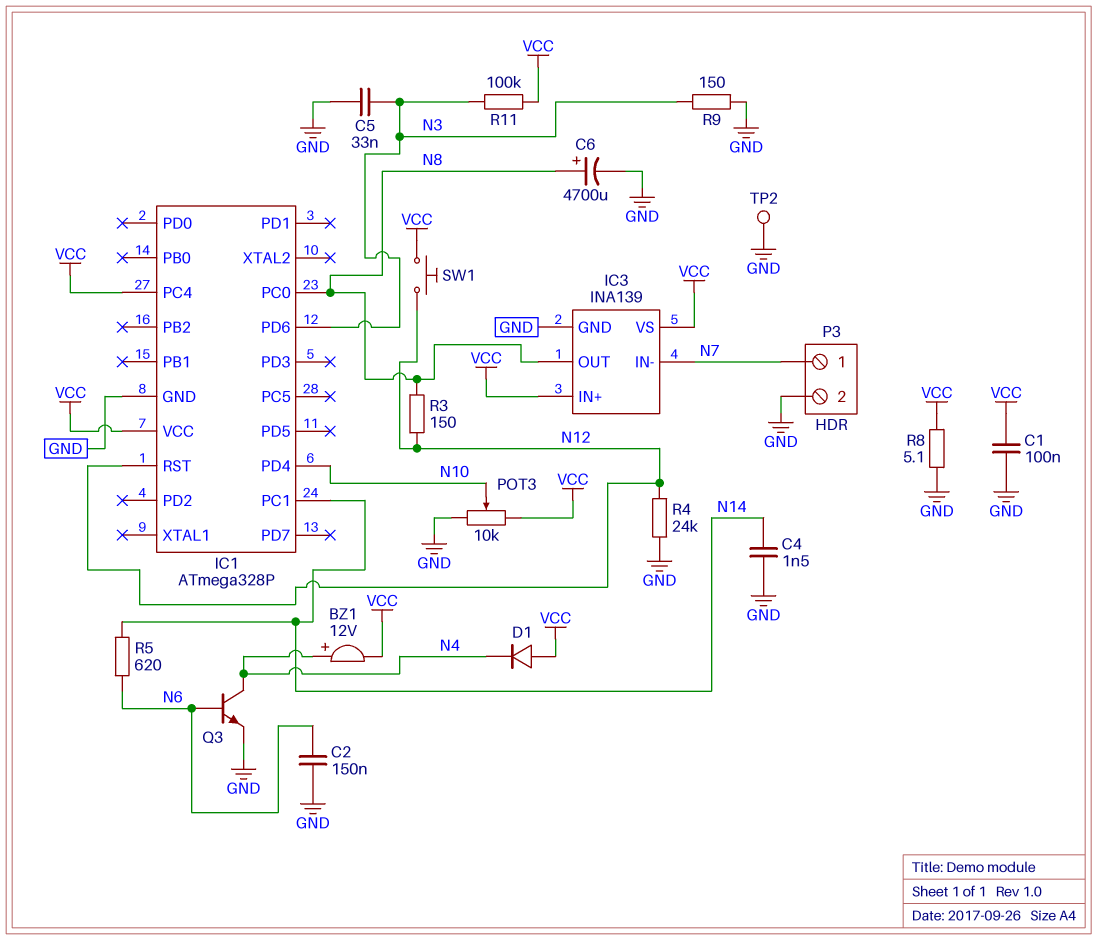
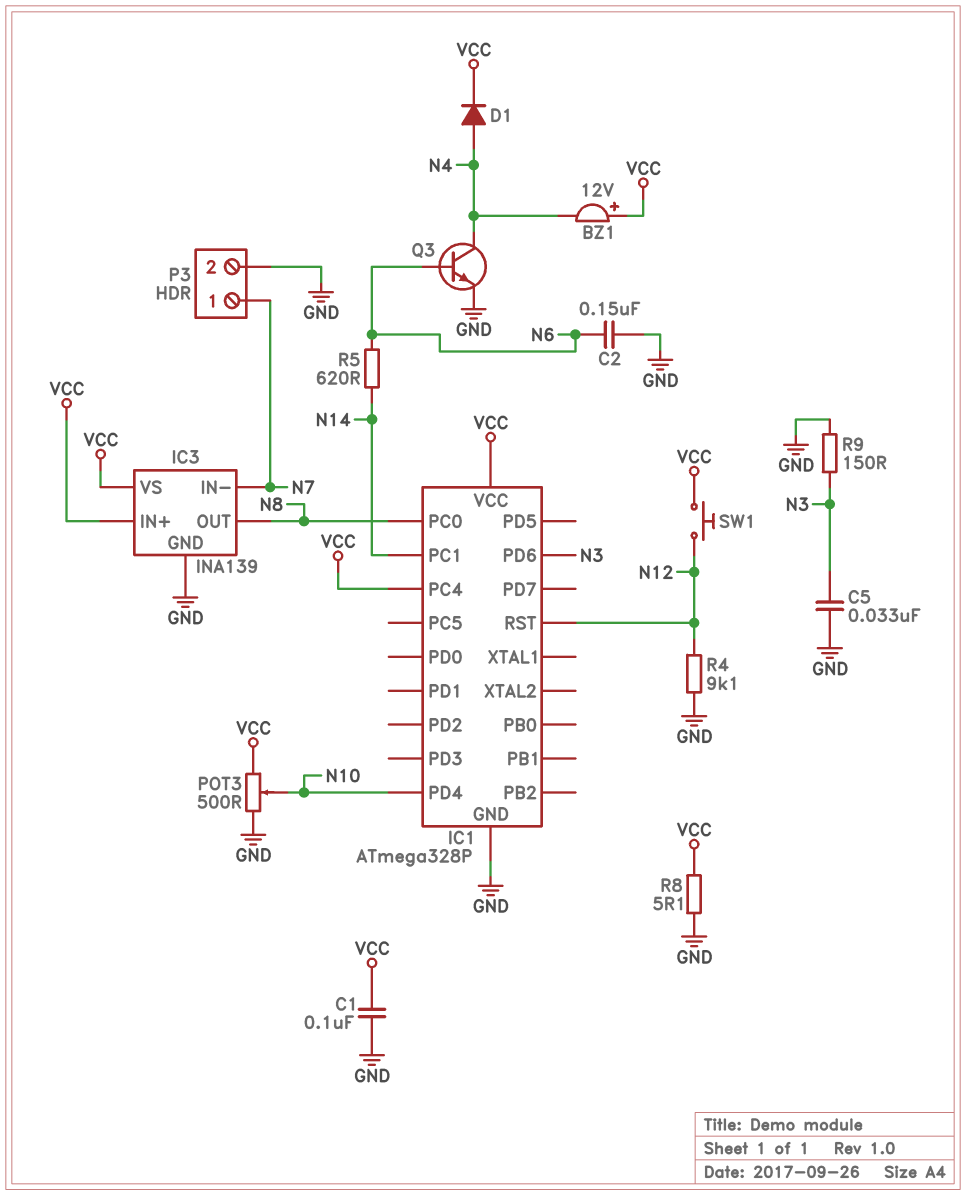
BZ1: buzzer 12V (plus N4, minus VCC) -> buzzer 12V (plus VCC, minus N4)
C4: 1.5nF (GND, N14) -> none
C6: 4700uF (plus N8, minus GND) -> none
D1: diode (A VCC, K N4) -> diode (A N4, K VCC)
POT3: 10k (GND, VCC, wiper N10) -> 500 (GND, VCC, wiper N10)
R3: 150 (N8, N12) -> none
R4: 24k (GND, N12) -> 9.1k (GND, N12)
R11: 100k (N3, VCC) -> none
TP2: test point (GND) -> none

